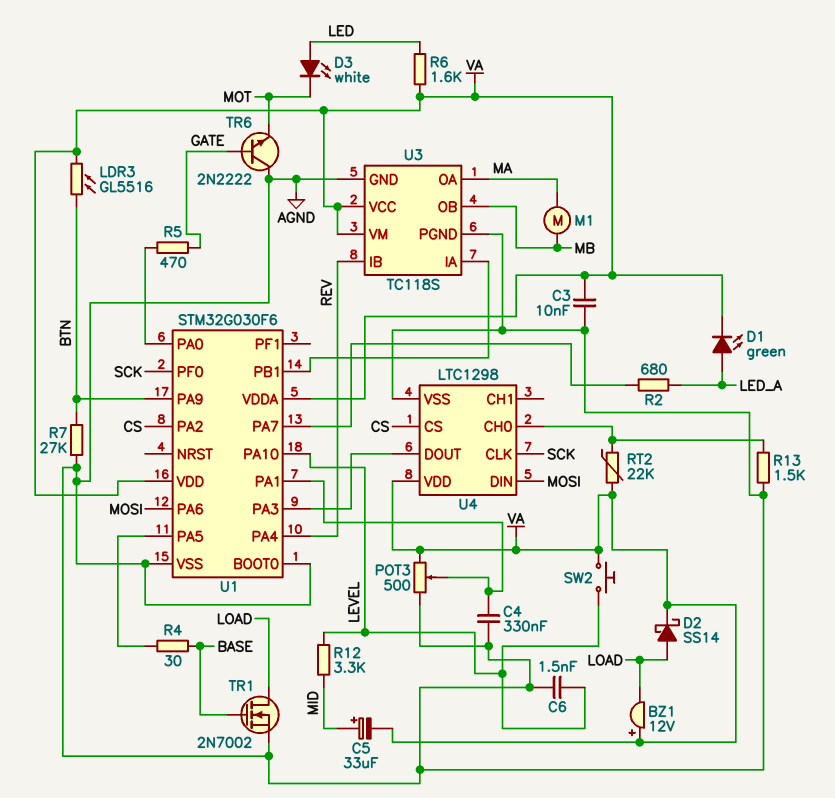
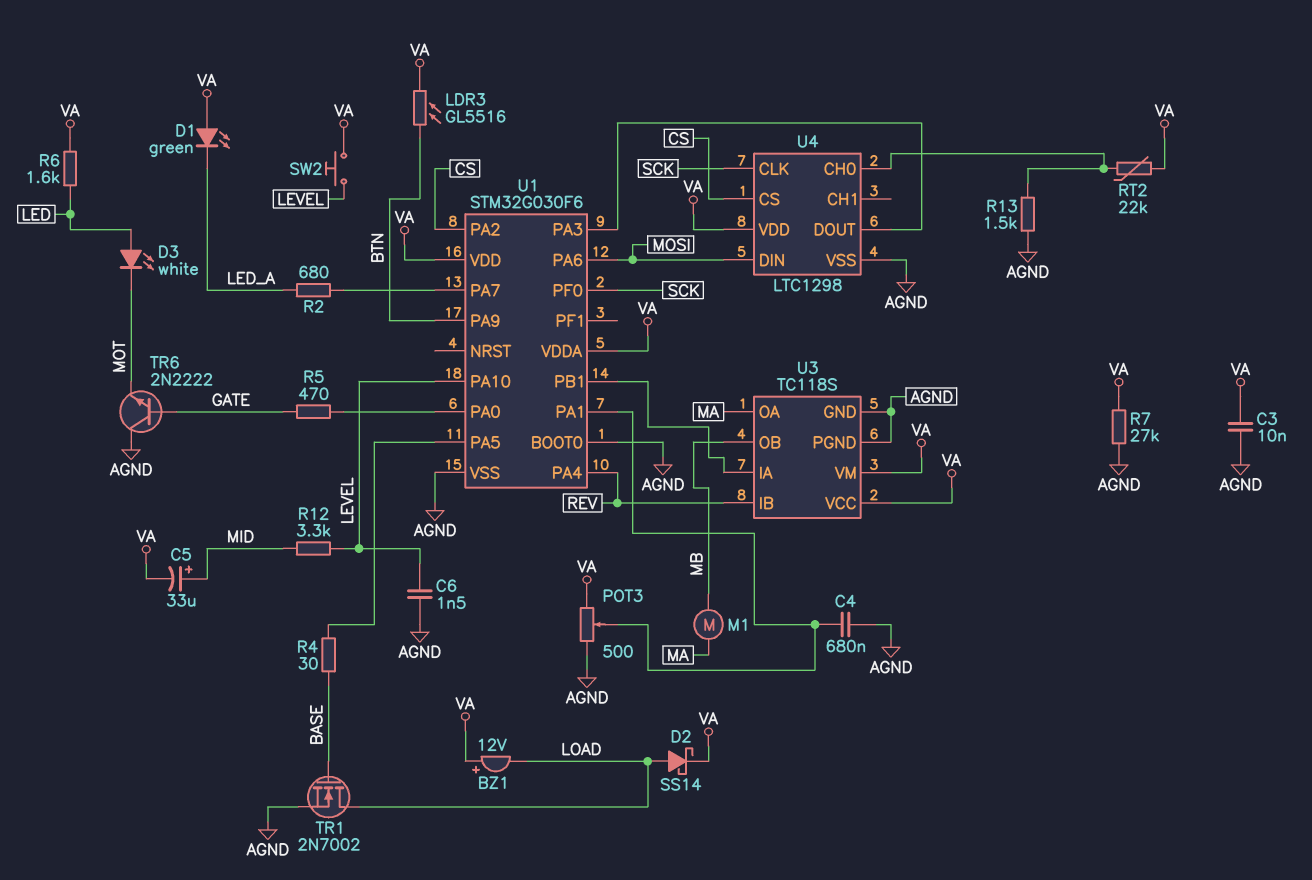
C4: 330nF (AGND, U1/PA1) -> 680nF (AGND, U1/PA1)
D1: LED green (A LED_A, K VA) -> LED green (A VA, K LED_A)
R7: 27k (AGND, BTN) -> 27k (AGND, VA)

